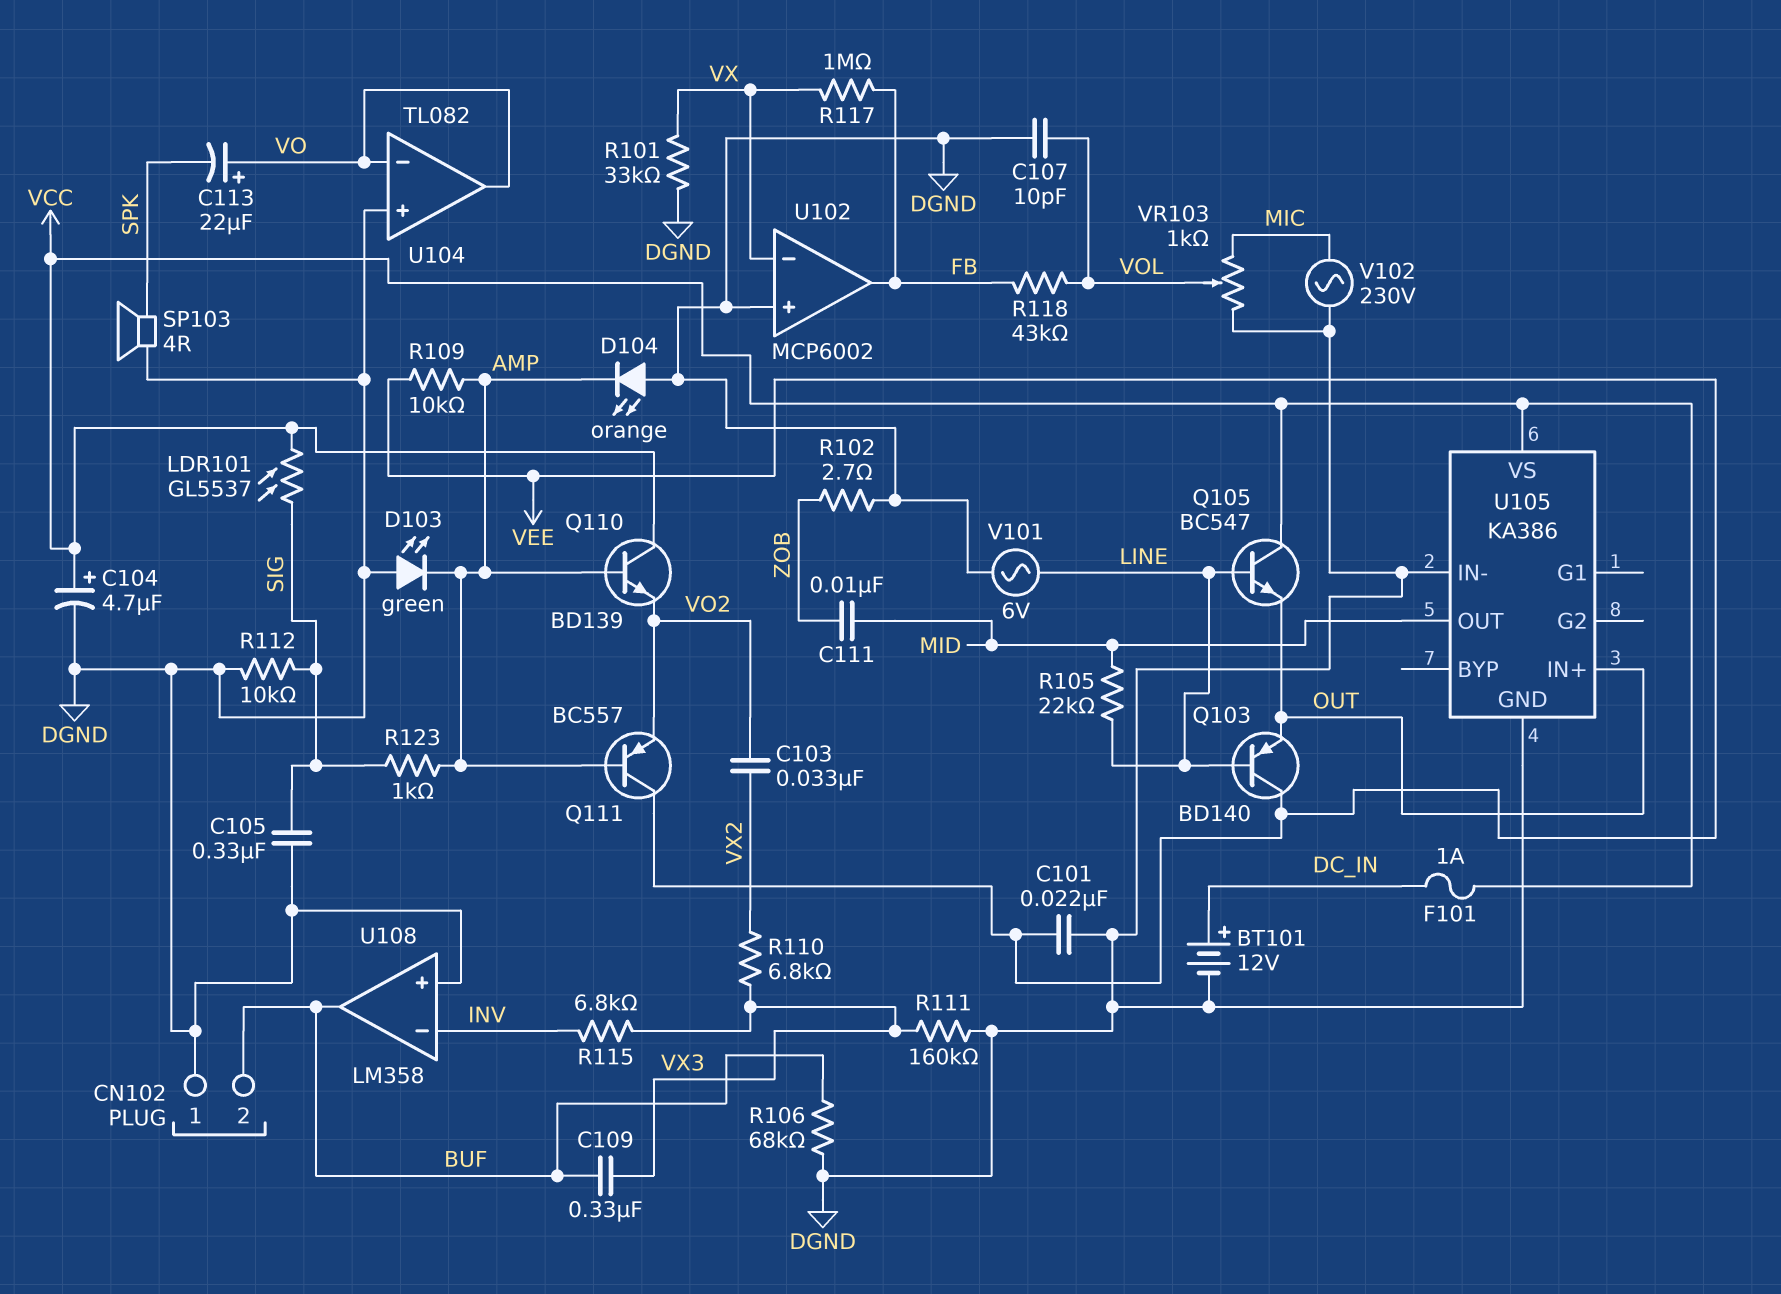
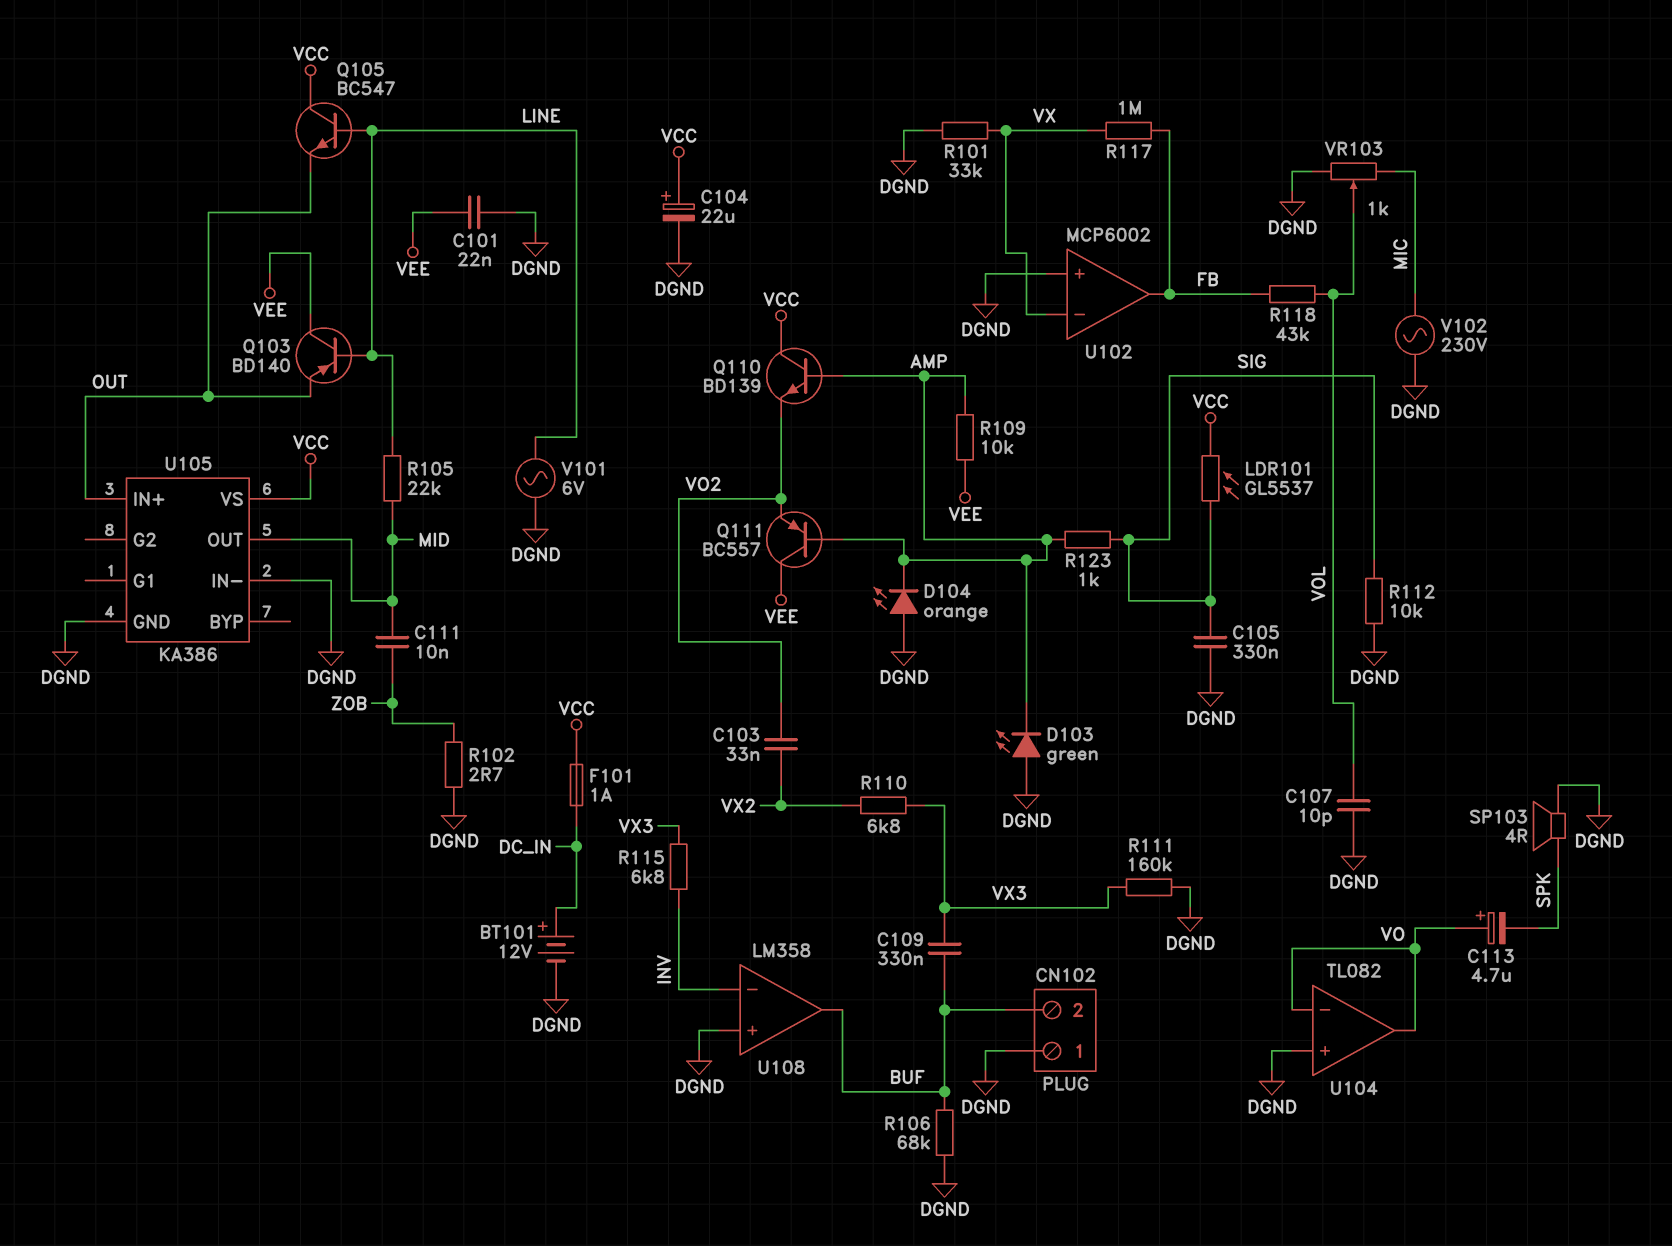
C104: 4.7uF (plus VCC, minus DGND) -> 22uF (plus VCC, minus DGND)
C113: 22uF (plus VO, minus SPK) -> 4.7uF (plus VO, minus SPK)

